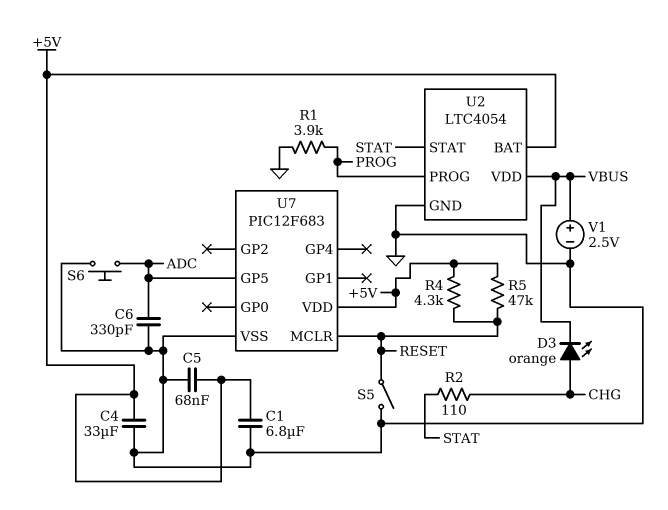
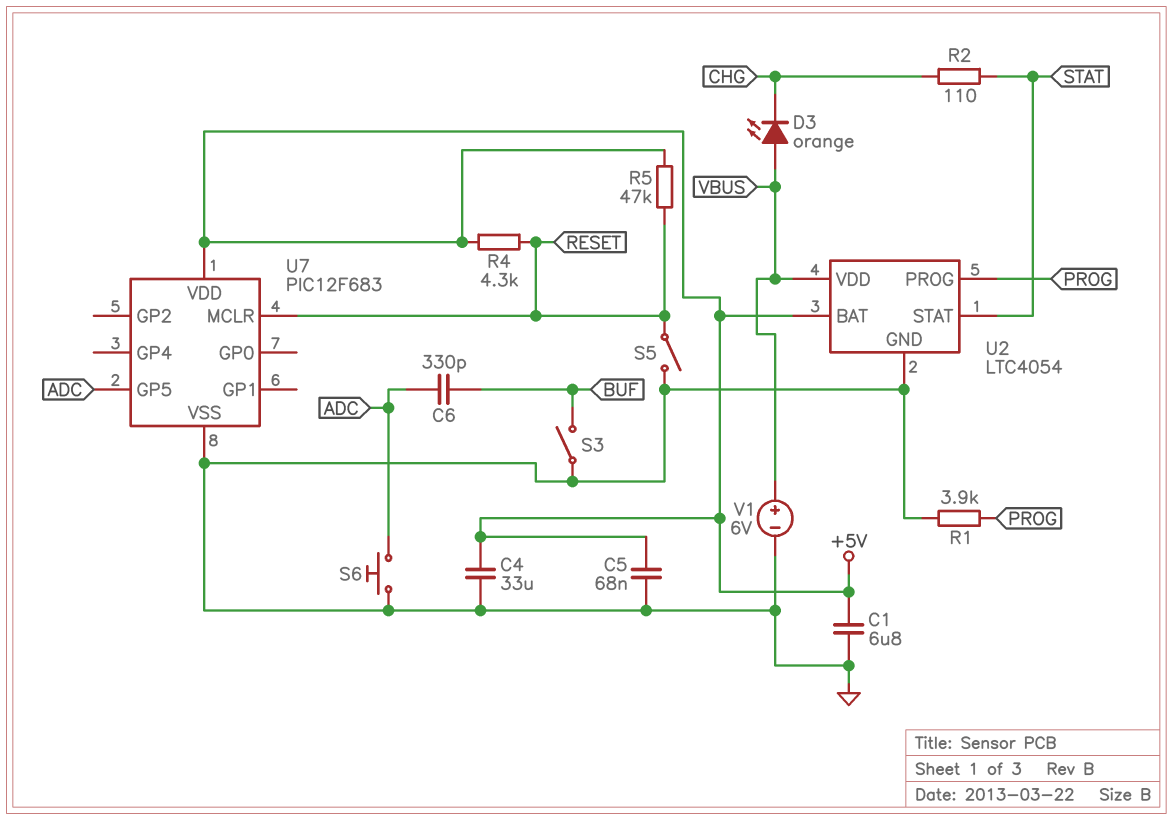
C6: 330pF (ADC, GND) -> 330pF (ADC, BUF)
D3: LED orange (A CHG, K VBUS) -> LED orange (A VBUS, K CHG)
S3: none -> switch (BUF, GND)
V1: 2.5V (plus VBUS, minus GND) -> 6V (plus VBUS, minus GND)

